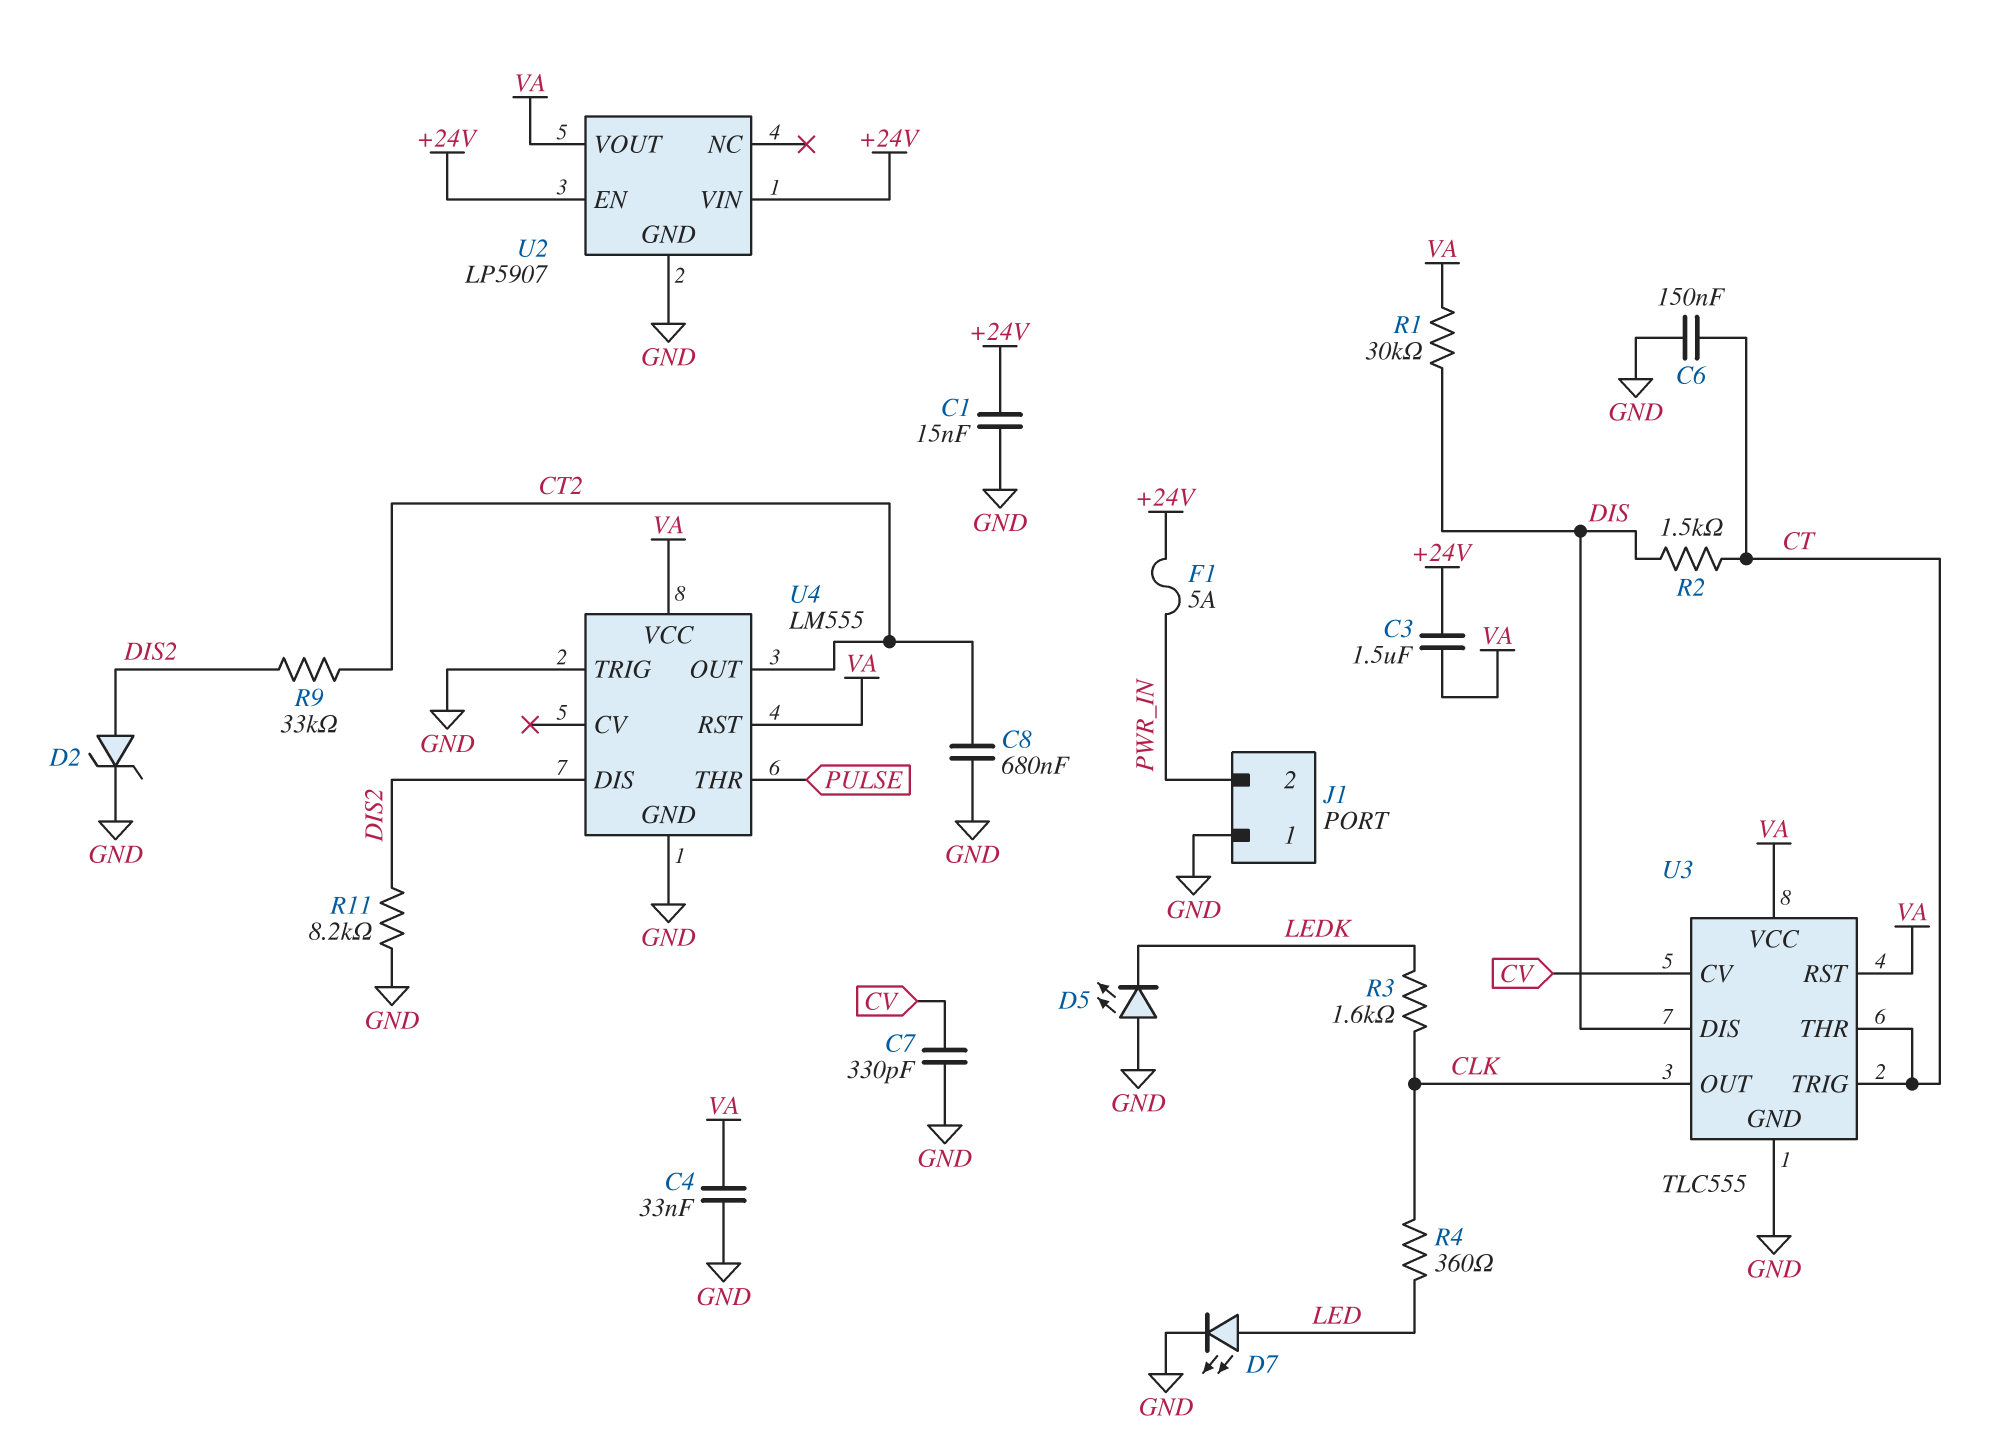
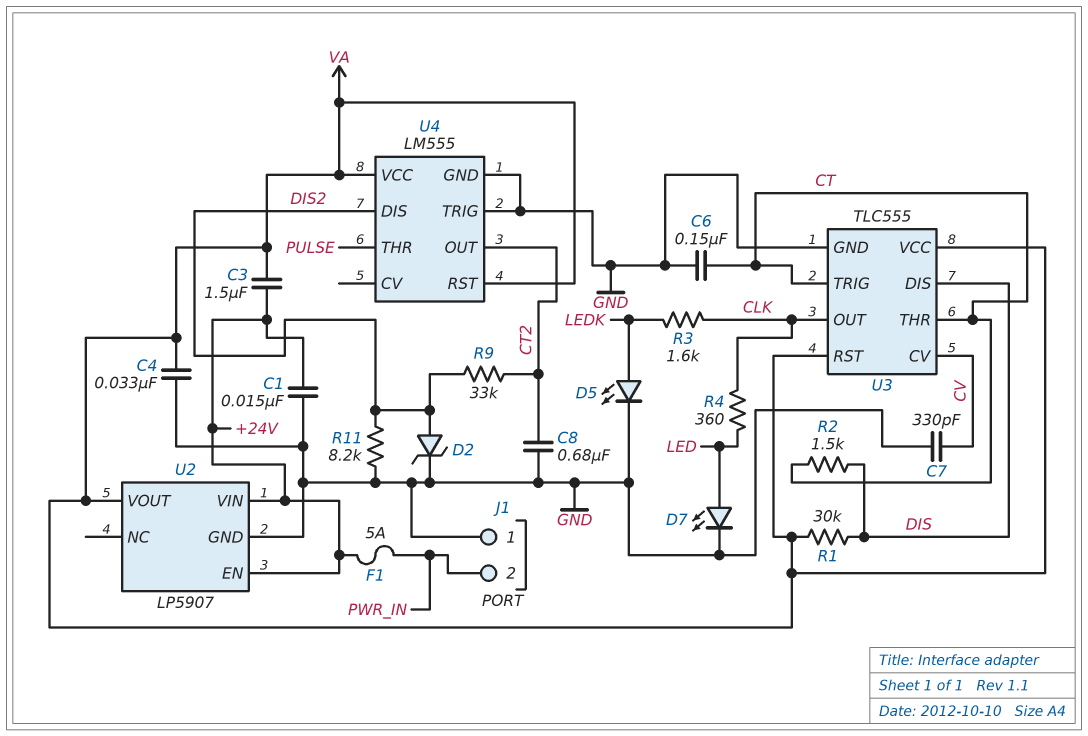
D5: LED (A GND, K LEDK) -> LED (A LEDK, K GND)

